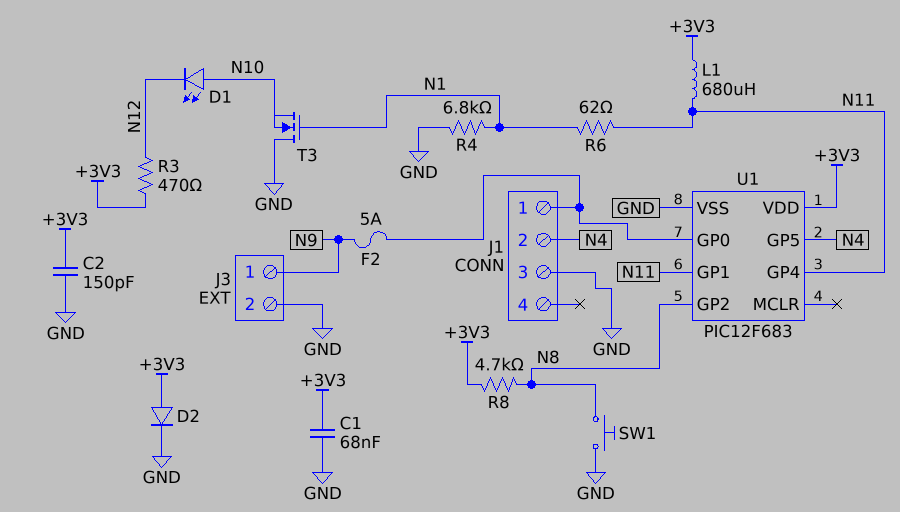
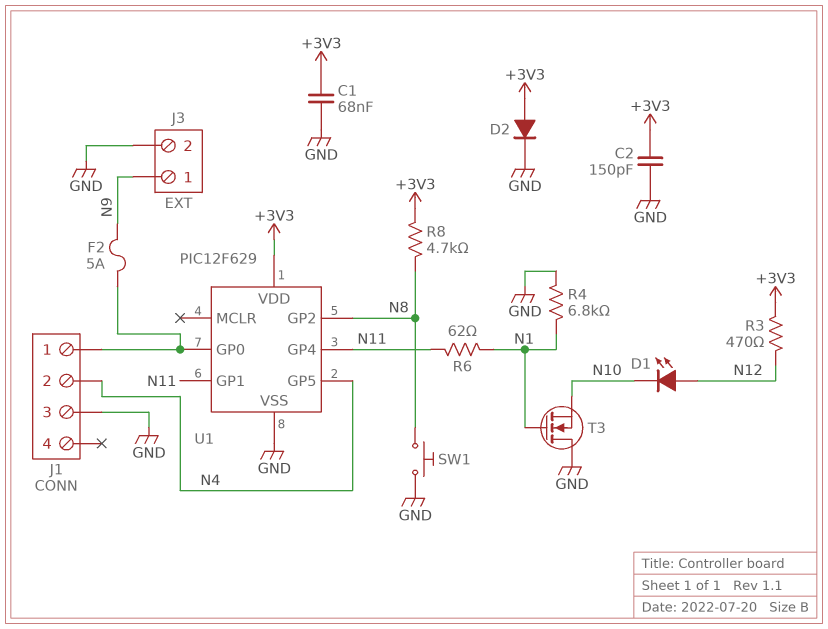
D1: LED (A N10, K N12) -> LED (A N12, K N10)
L1: 680uH (+3V3, N11) -> none
U1: PIC12F683 -> PIC12F629

